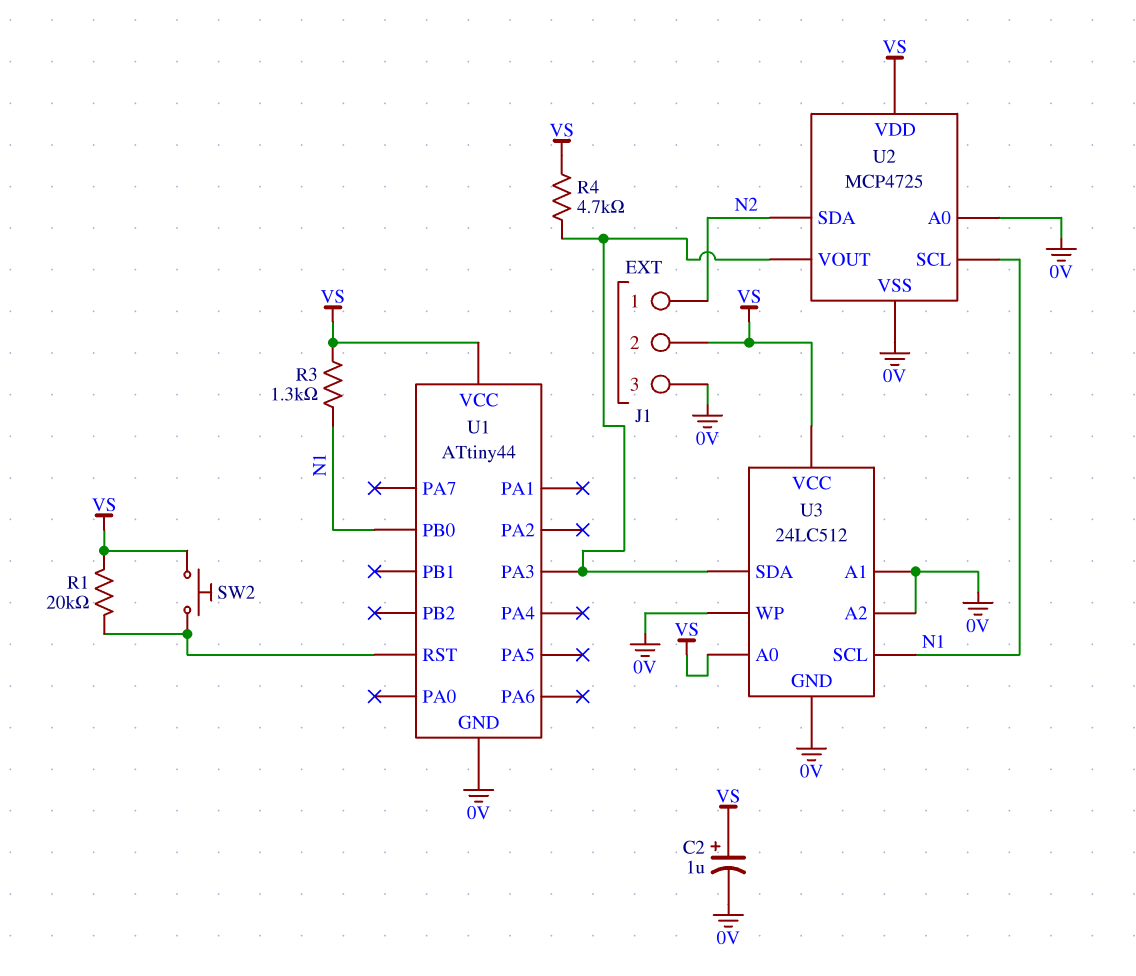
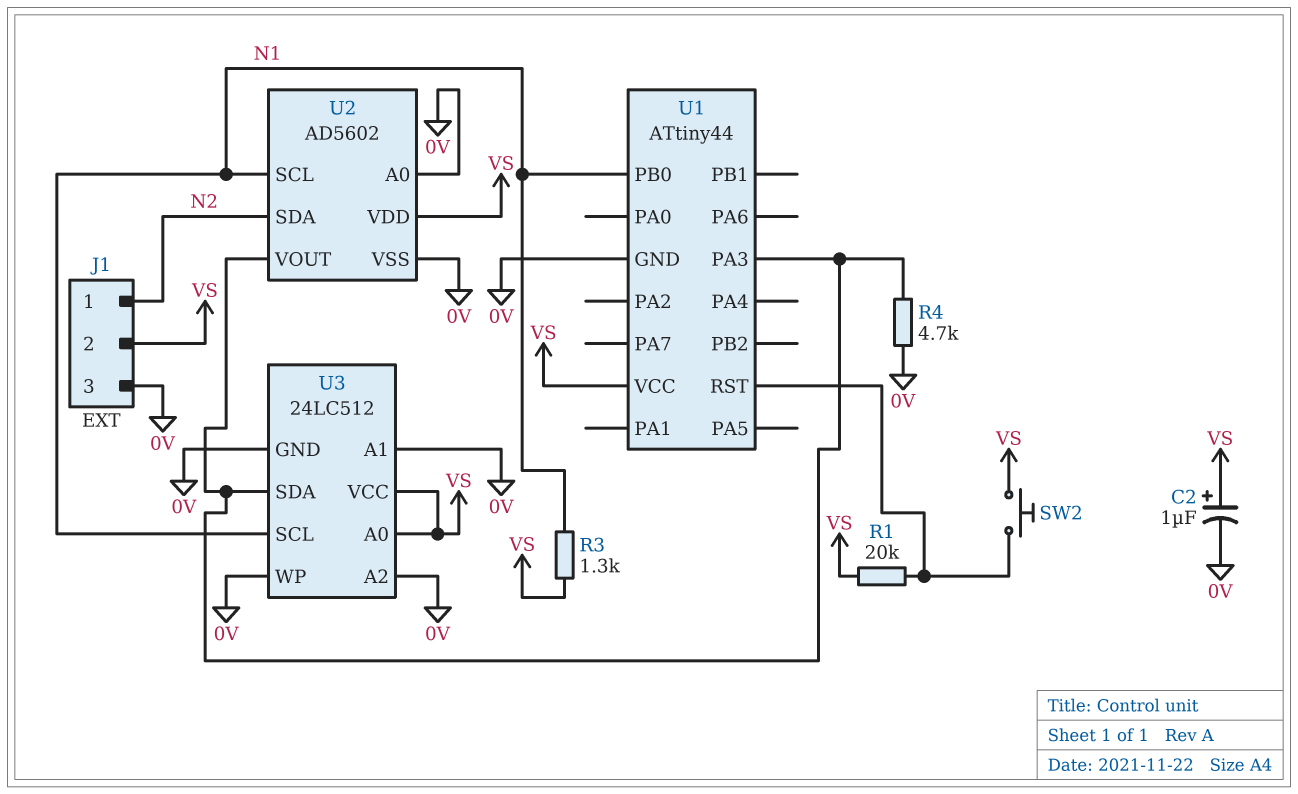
R4: 4.7k (U1/PA3, VS) -> 4.7k (0V, U1/PA3)
U2: MCP4725 -> AD5602

